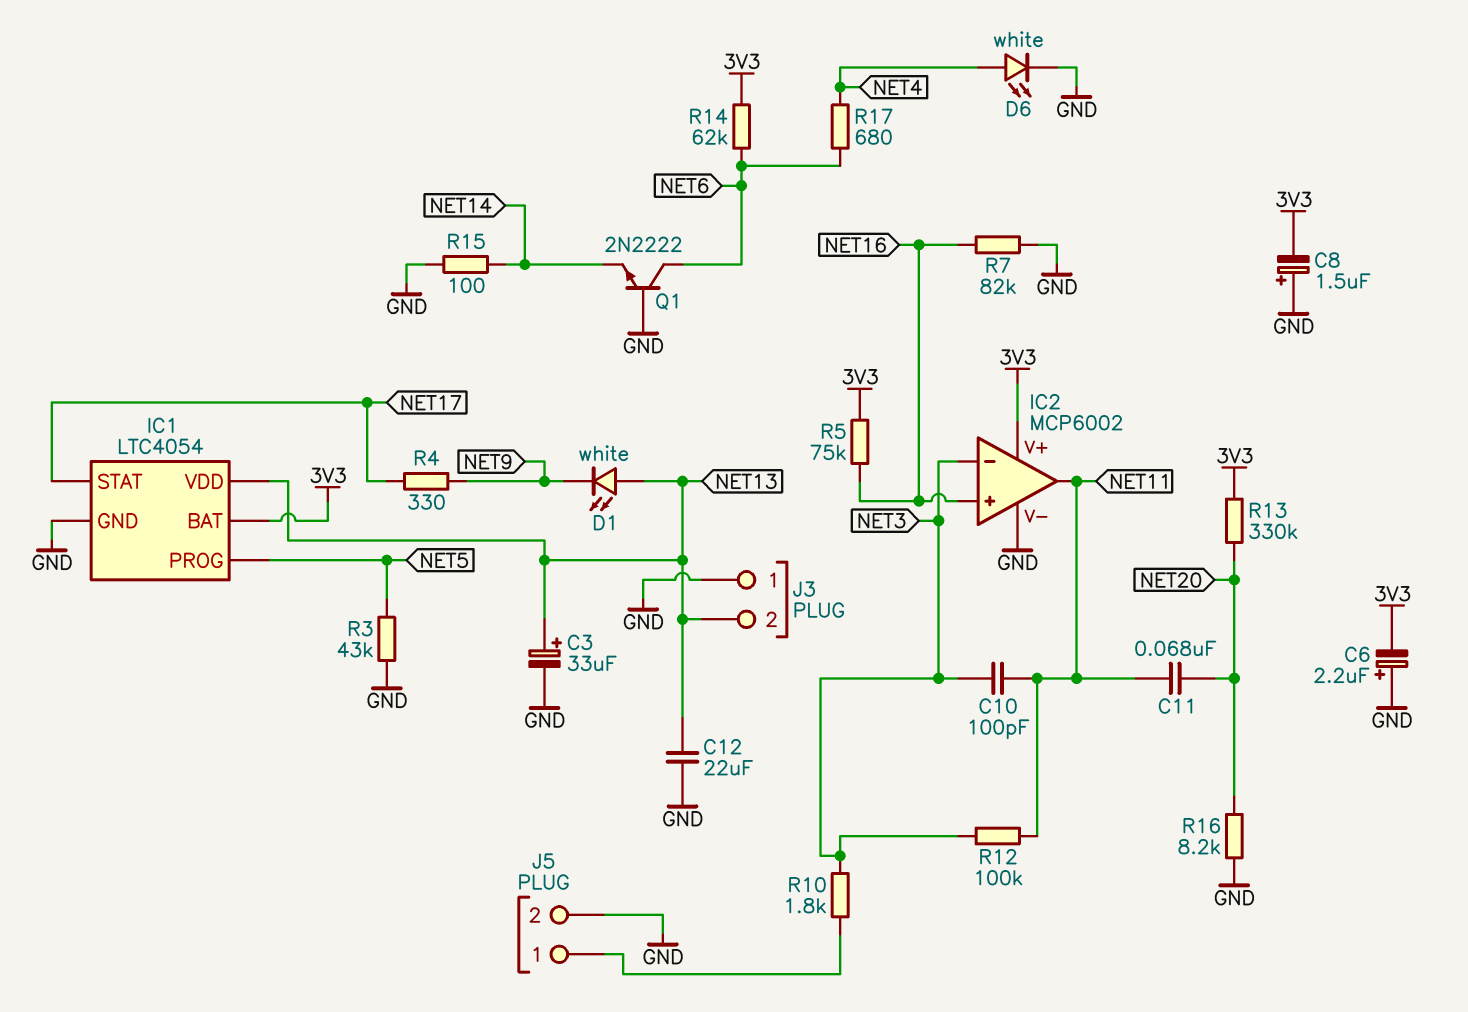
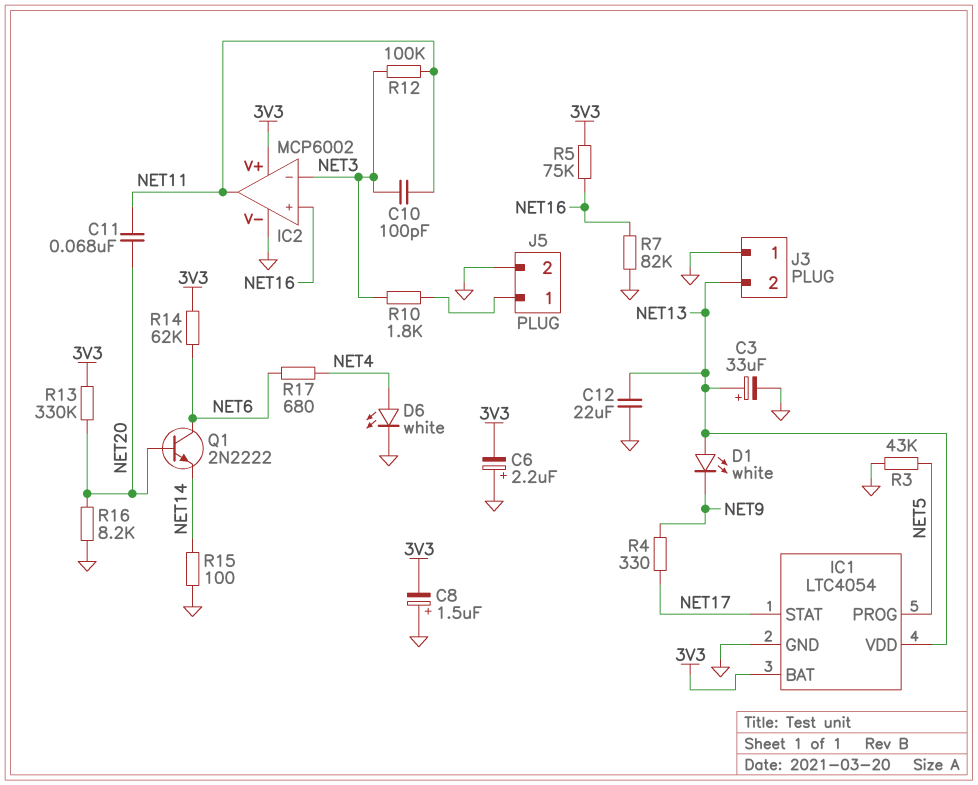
Q1: NPN 2N2222 (B GND, C NET6, E NET14) -> NPN 2N2222 (B NET20, C NET6, E NET14)

